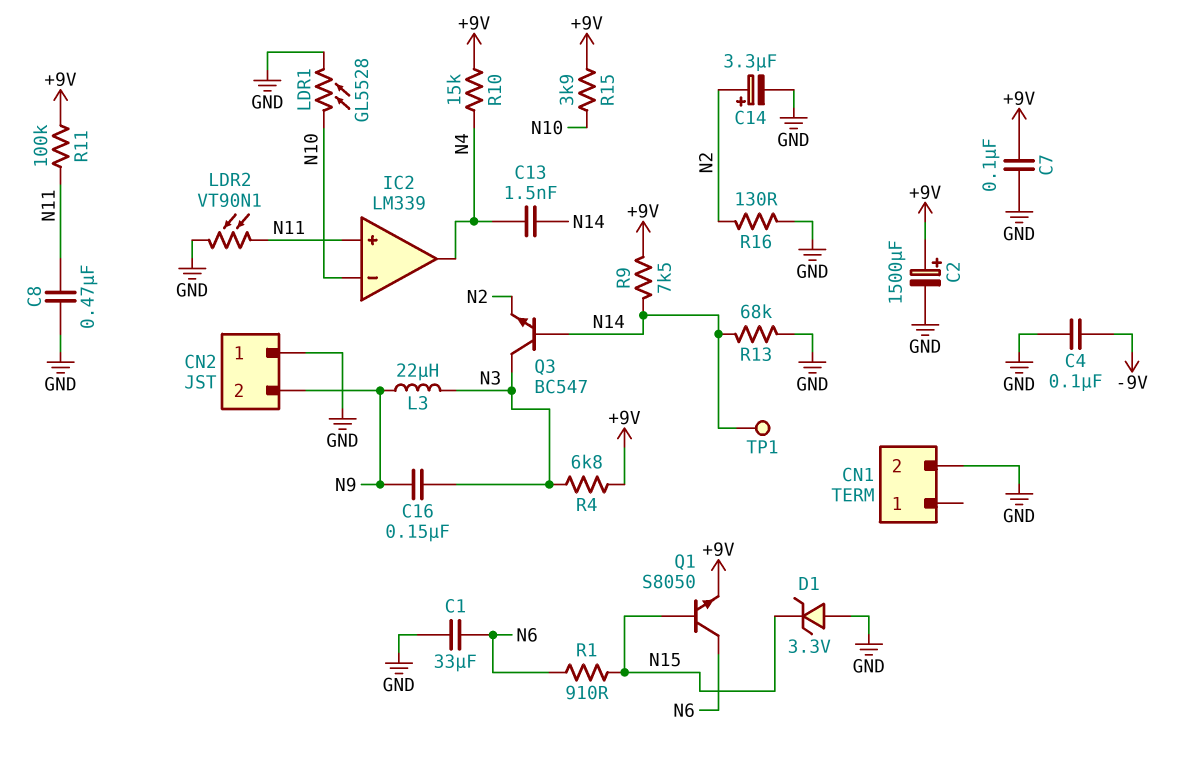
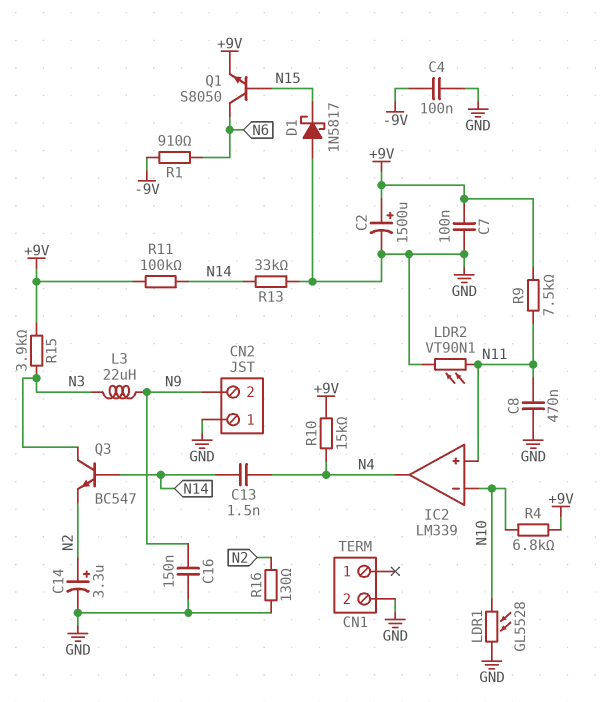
C1: 33uF (GND, N6) -> none
C16: 150nF (N3, N9) -> 150nF (GND, N9)
D1: zener 3.3V (A GND, K N15) -> schottky 1N5817 (A GND, K N15)
R1: 910 (N6, N15) -> 910 (-9V, N6)
R4: 6.8k (+9V, N3) -> 6.8k (+9V, N10)
R9: 7.5k (+9V, N14) -> 7.5k (+9V, N11)
R11: 100k (+9V, N11) -> 100k (+9V, N14)
R13: 68k (GND, N14) -> 33k (GND, N14)
R15: 3.9k (+9V, N10) -> 3.9k (+9V, N3)
TP1: test point (N14) -> none

